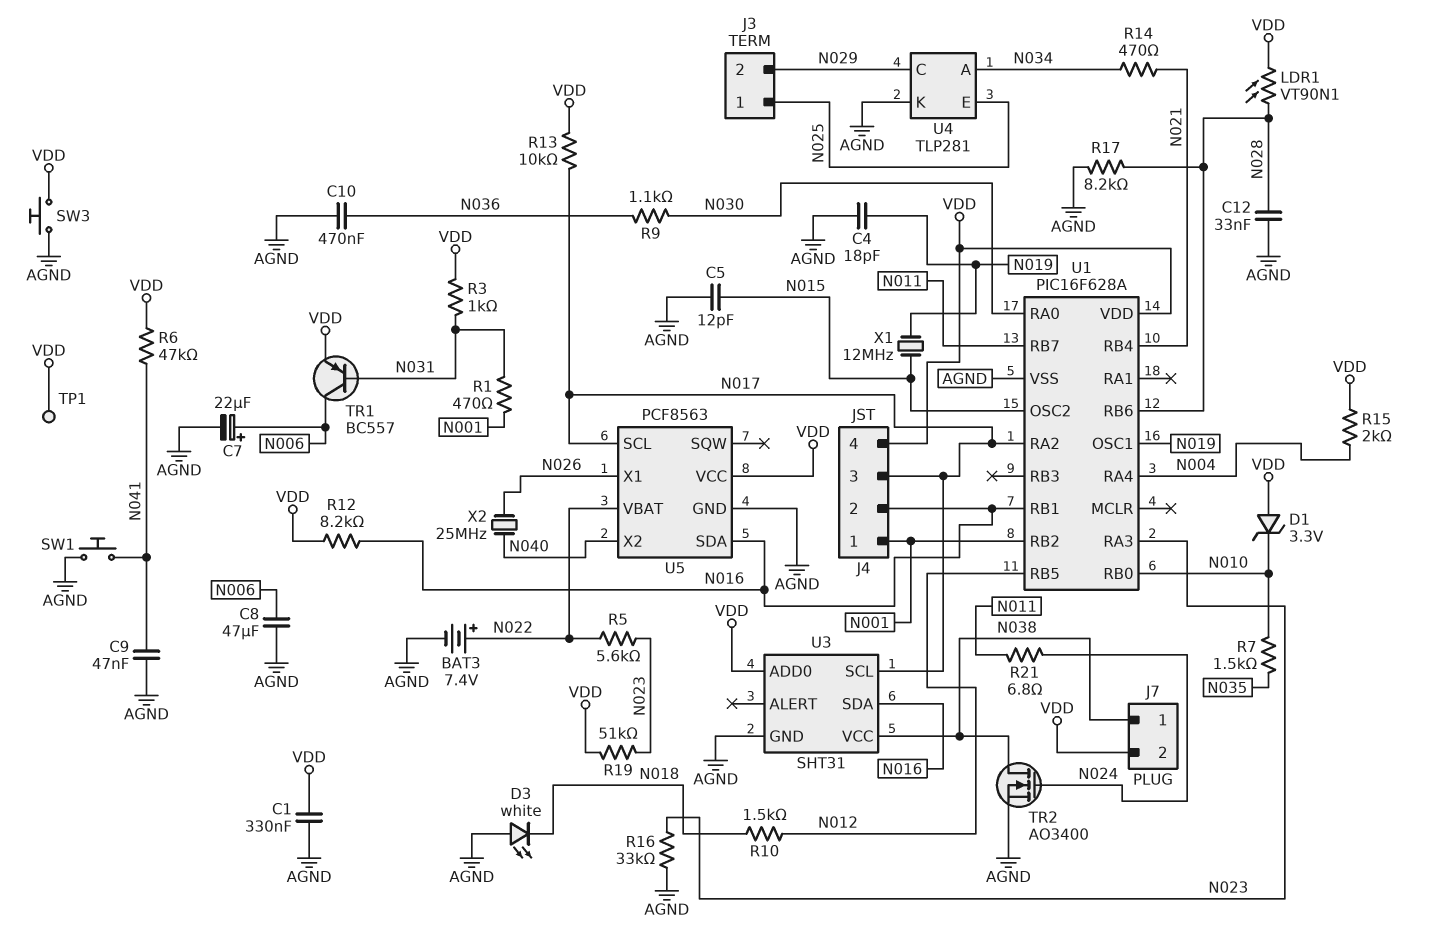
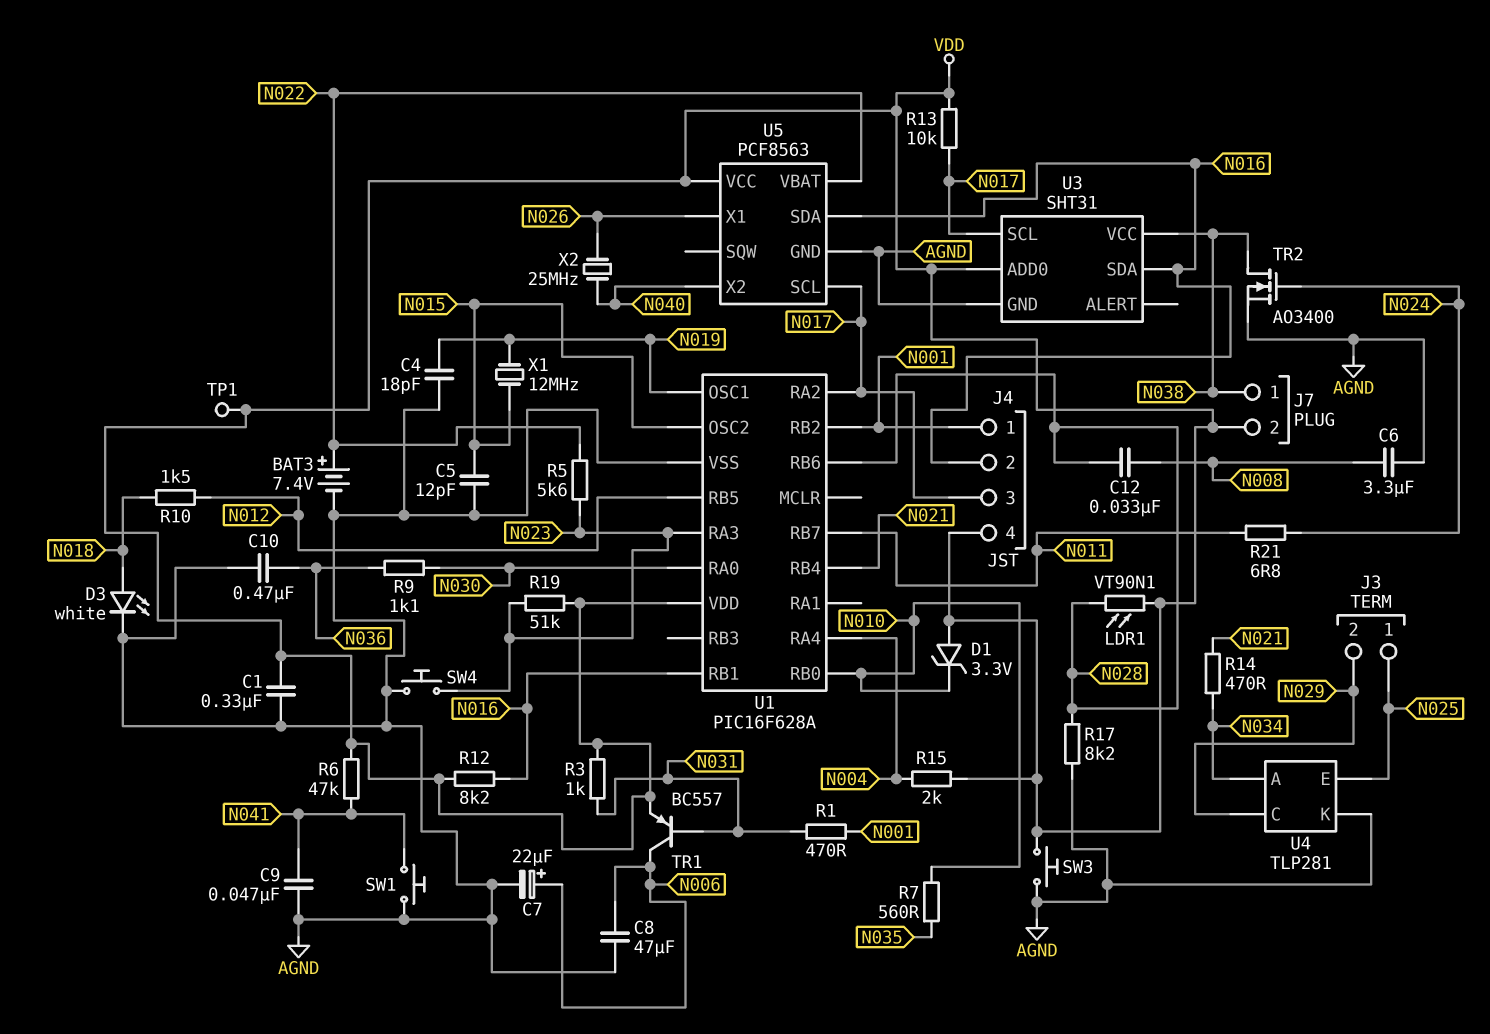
C6: none -> 3.3uF (AGND, N008)
C12: 33nF (AGND, N028) -> 33nF (N008, N028)
D3: LED white (A AGND, K N018) -> LED white (A N018, K AGND)
R7: 1.5k (N010, N035) -> 560 (N010, N035)
R16: 33k (AGND, N023) -> none
SW4: none -> button (AGND, N023)

